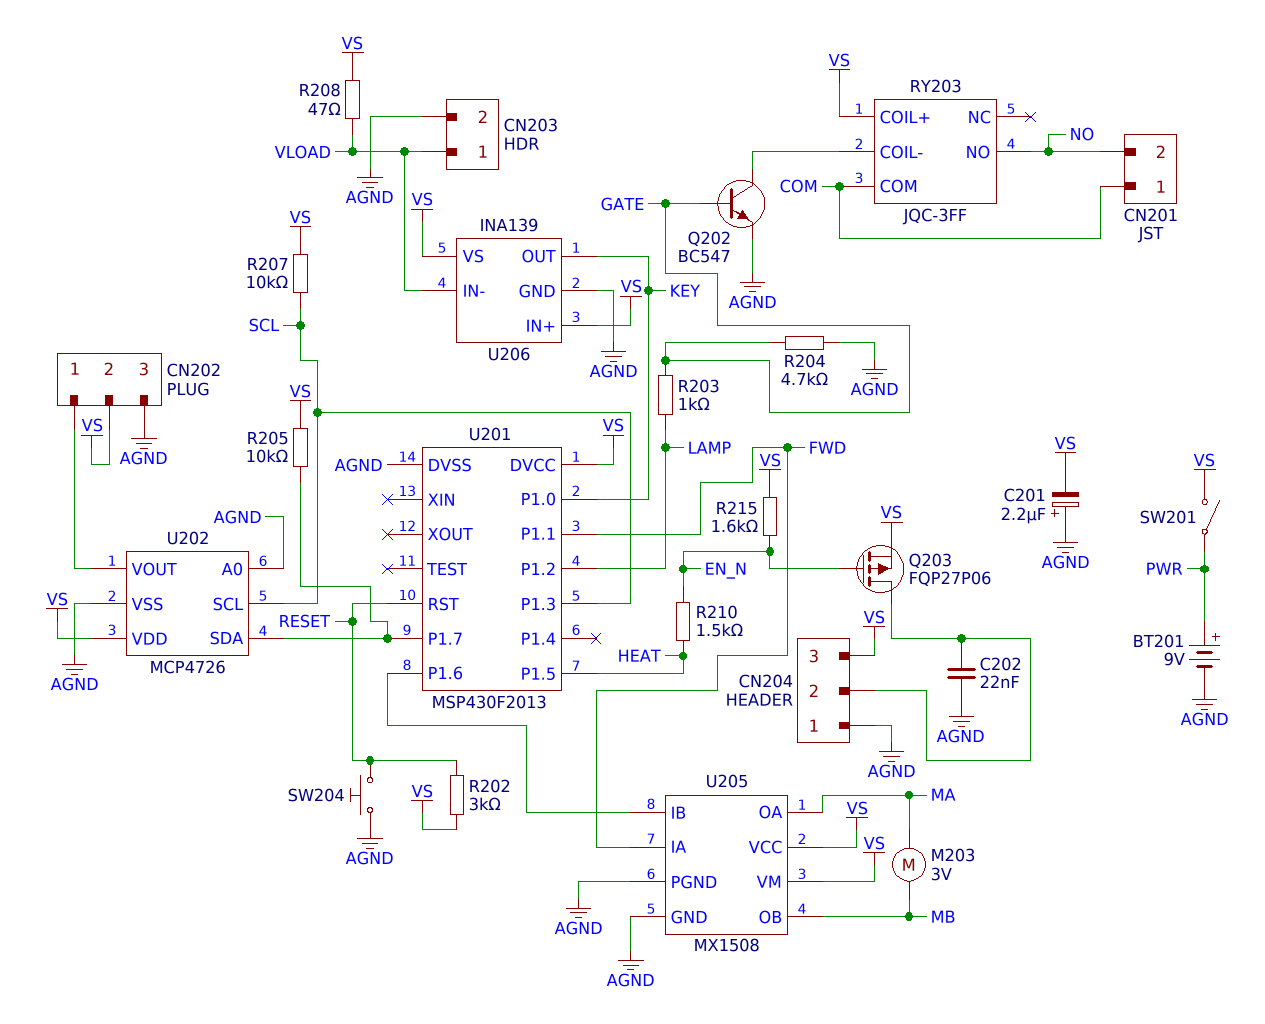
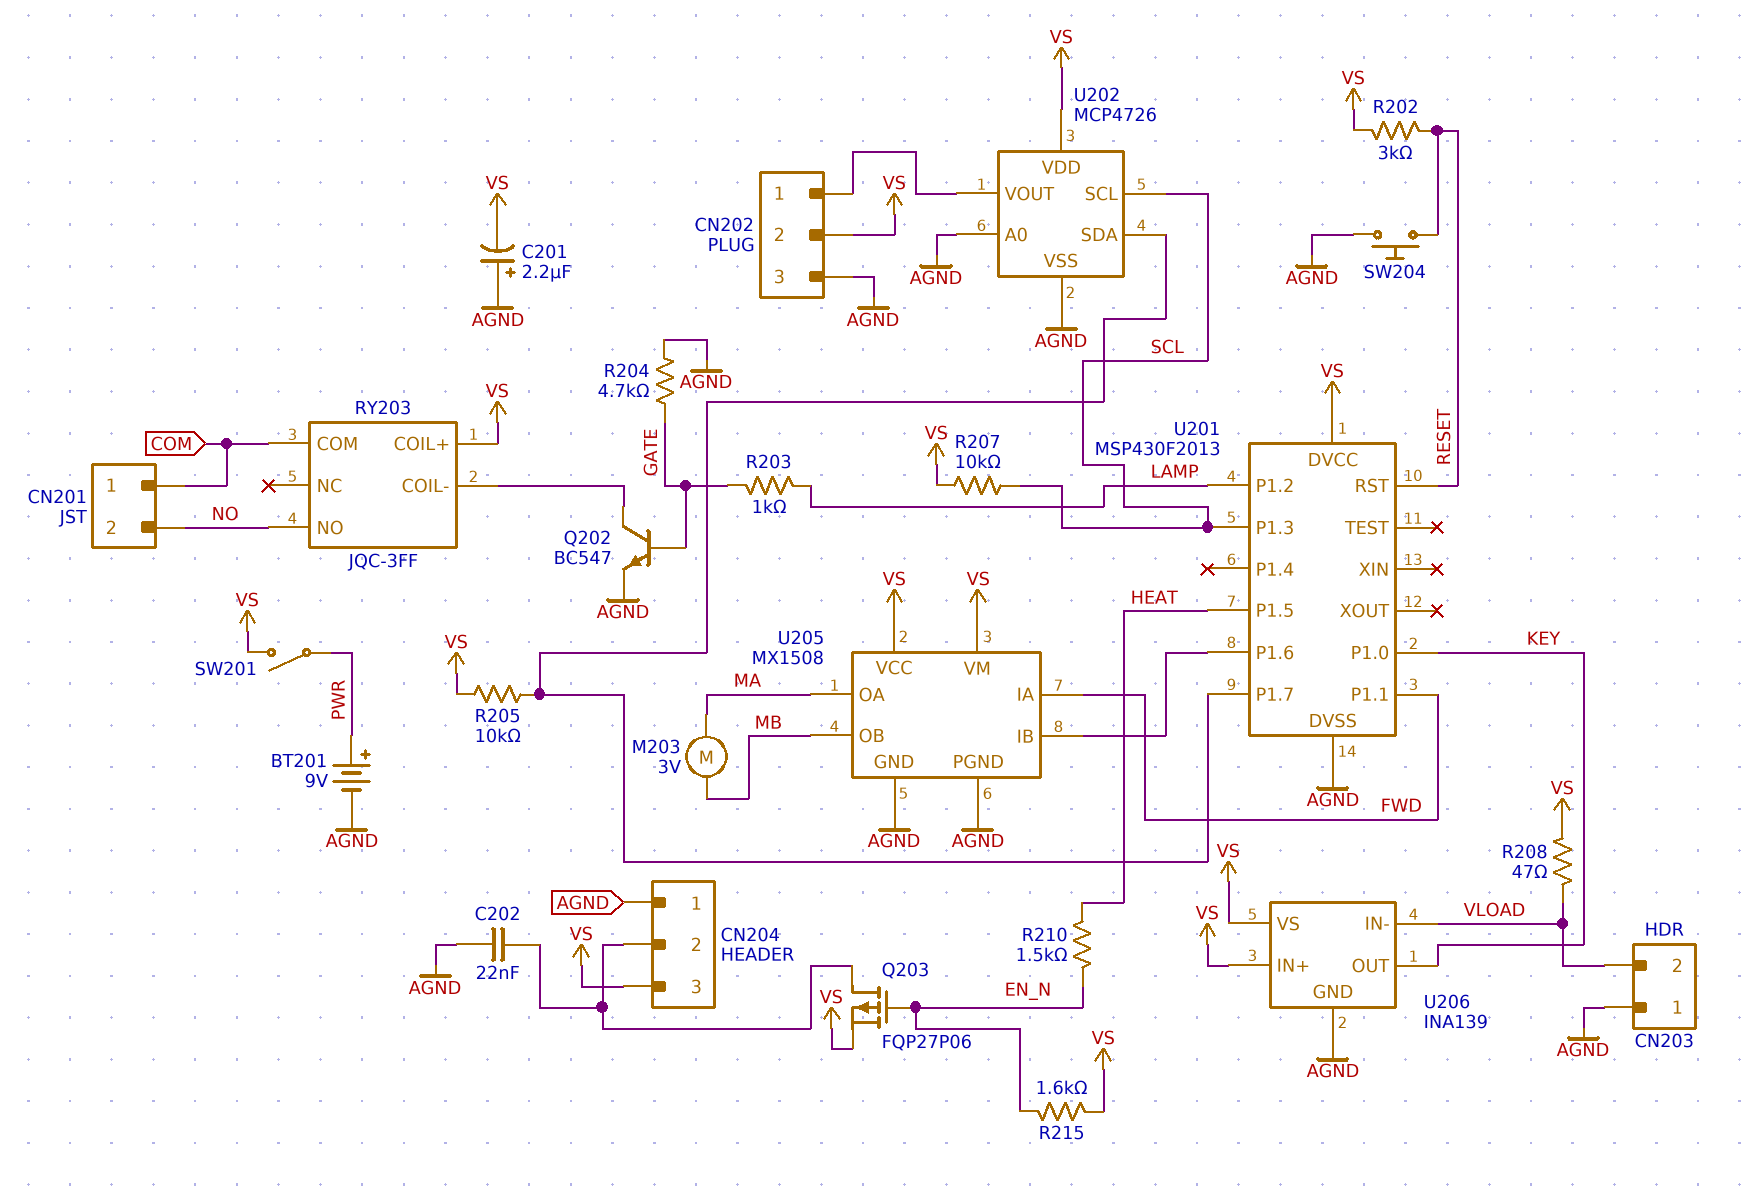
CN203 pin 1: VLOAD -> AGND
CN203 pin 2: AGND -> VLOAD

